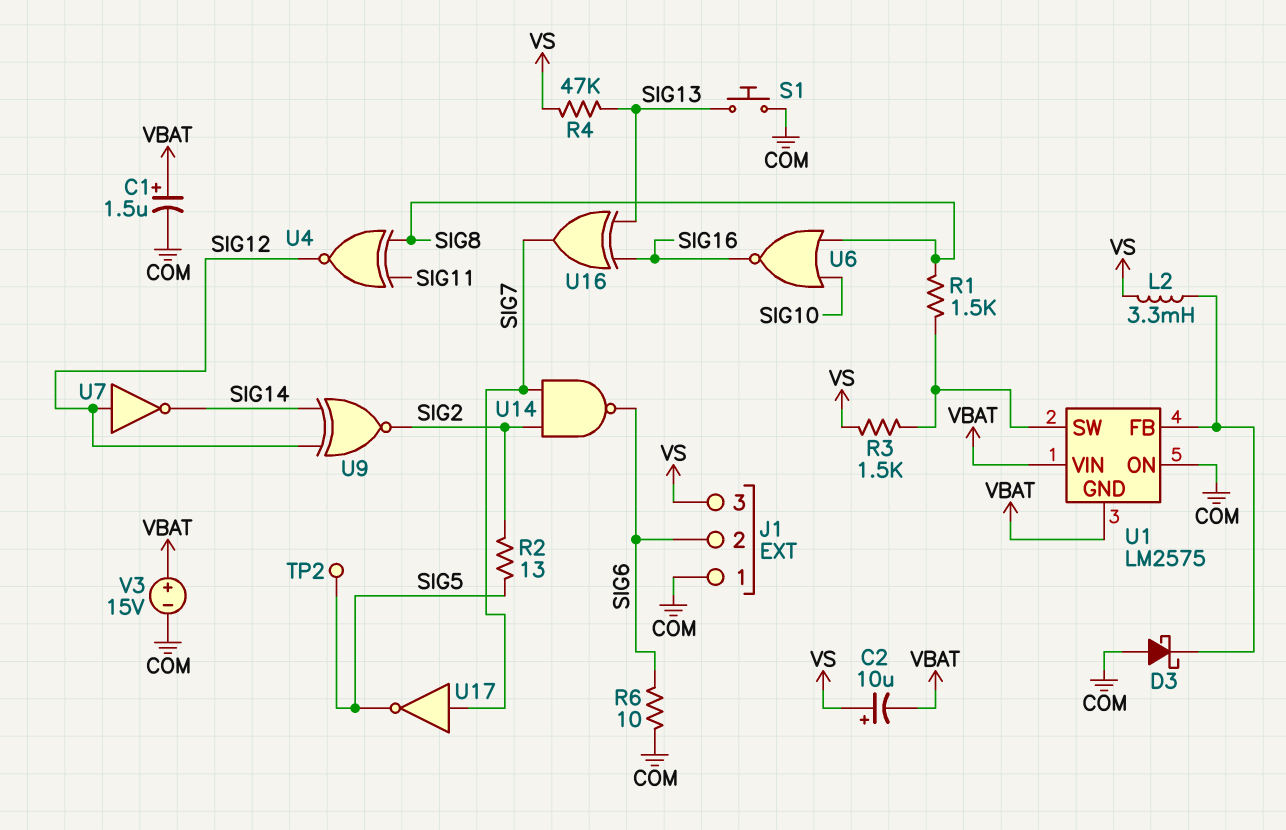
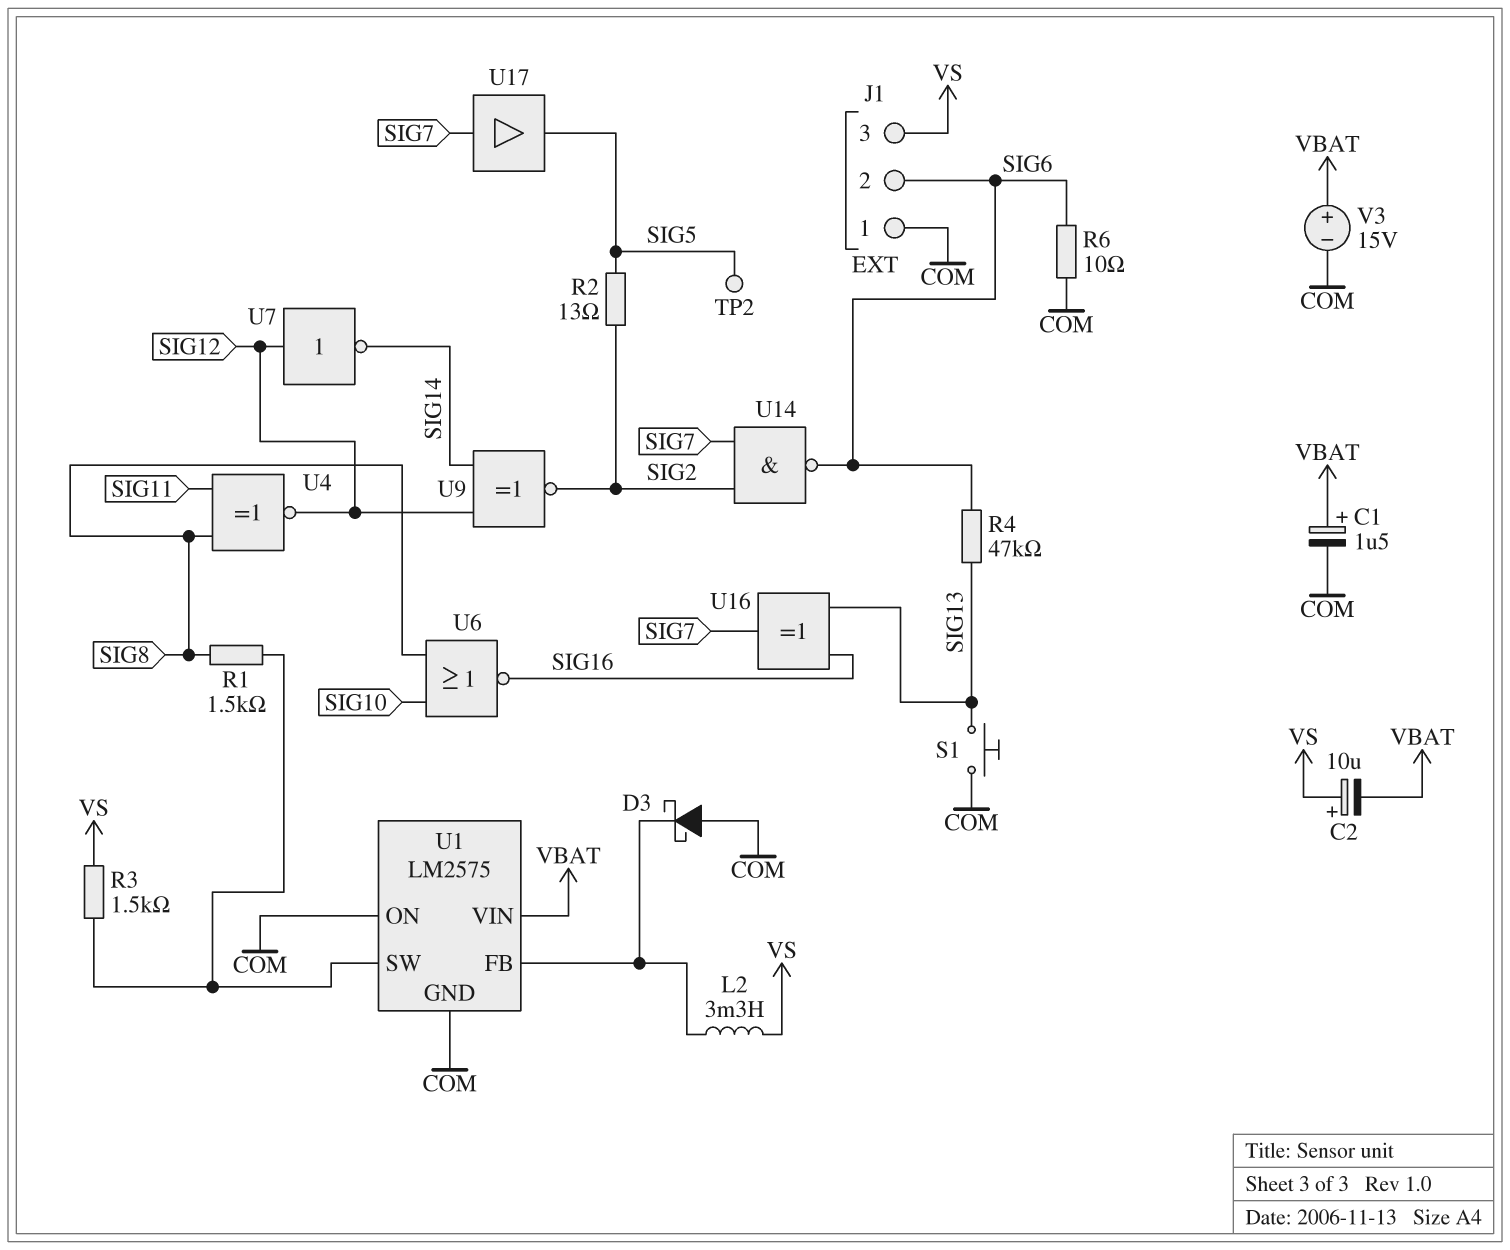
R4: 47k (SIG13, VS) -> 47k (SIG6, SIG13)
U1 pin GND: VBAT -> COM
U17: NOT (in SIG7, out SIG5) -> buffer (in SIG7, out SIG5)

